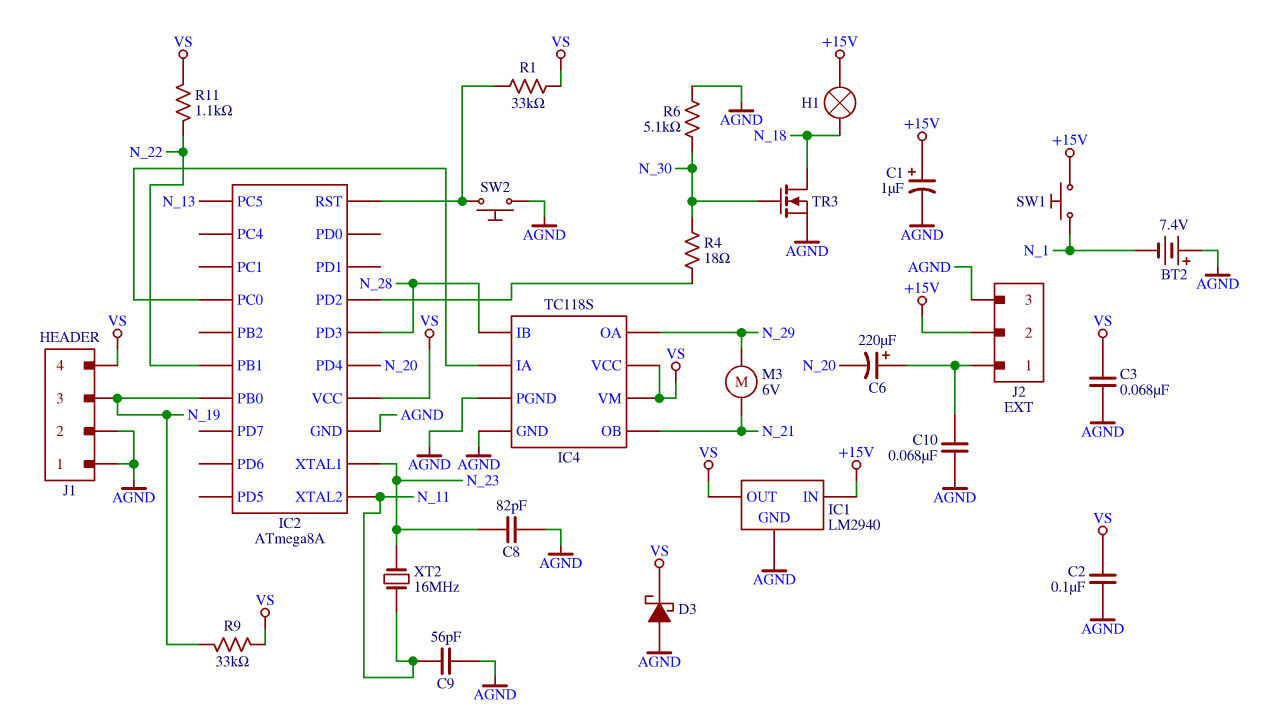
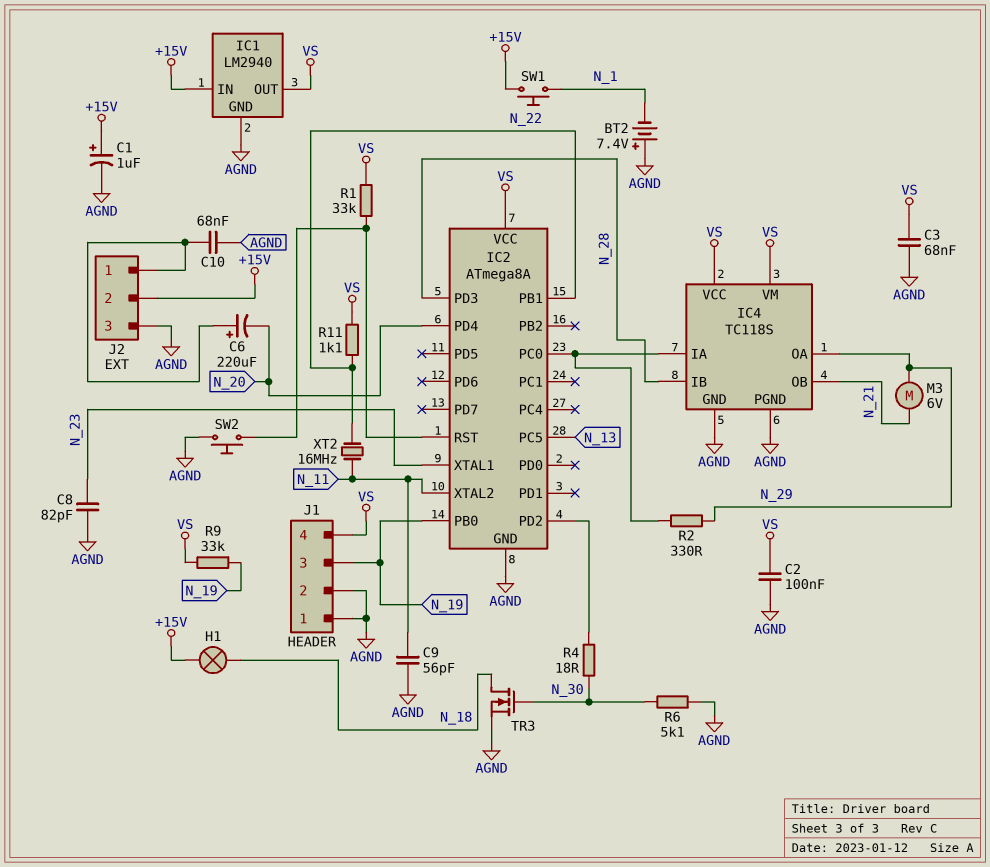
D3: schottky (A AGND, K VS) -> none
R2: none -> 330 (IC2/PC0, N_29)
XT2: 16MHz (N_11, N_23) -> 16MHz (N_11, N_22)

